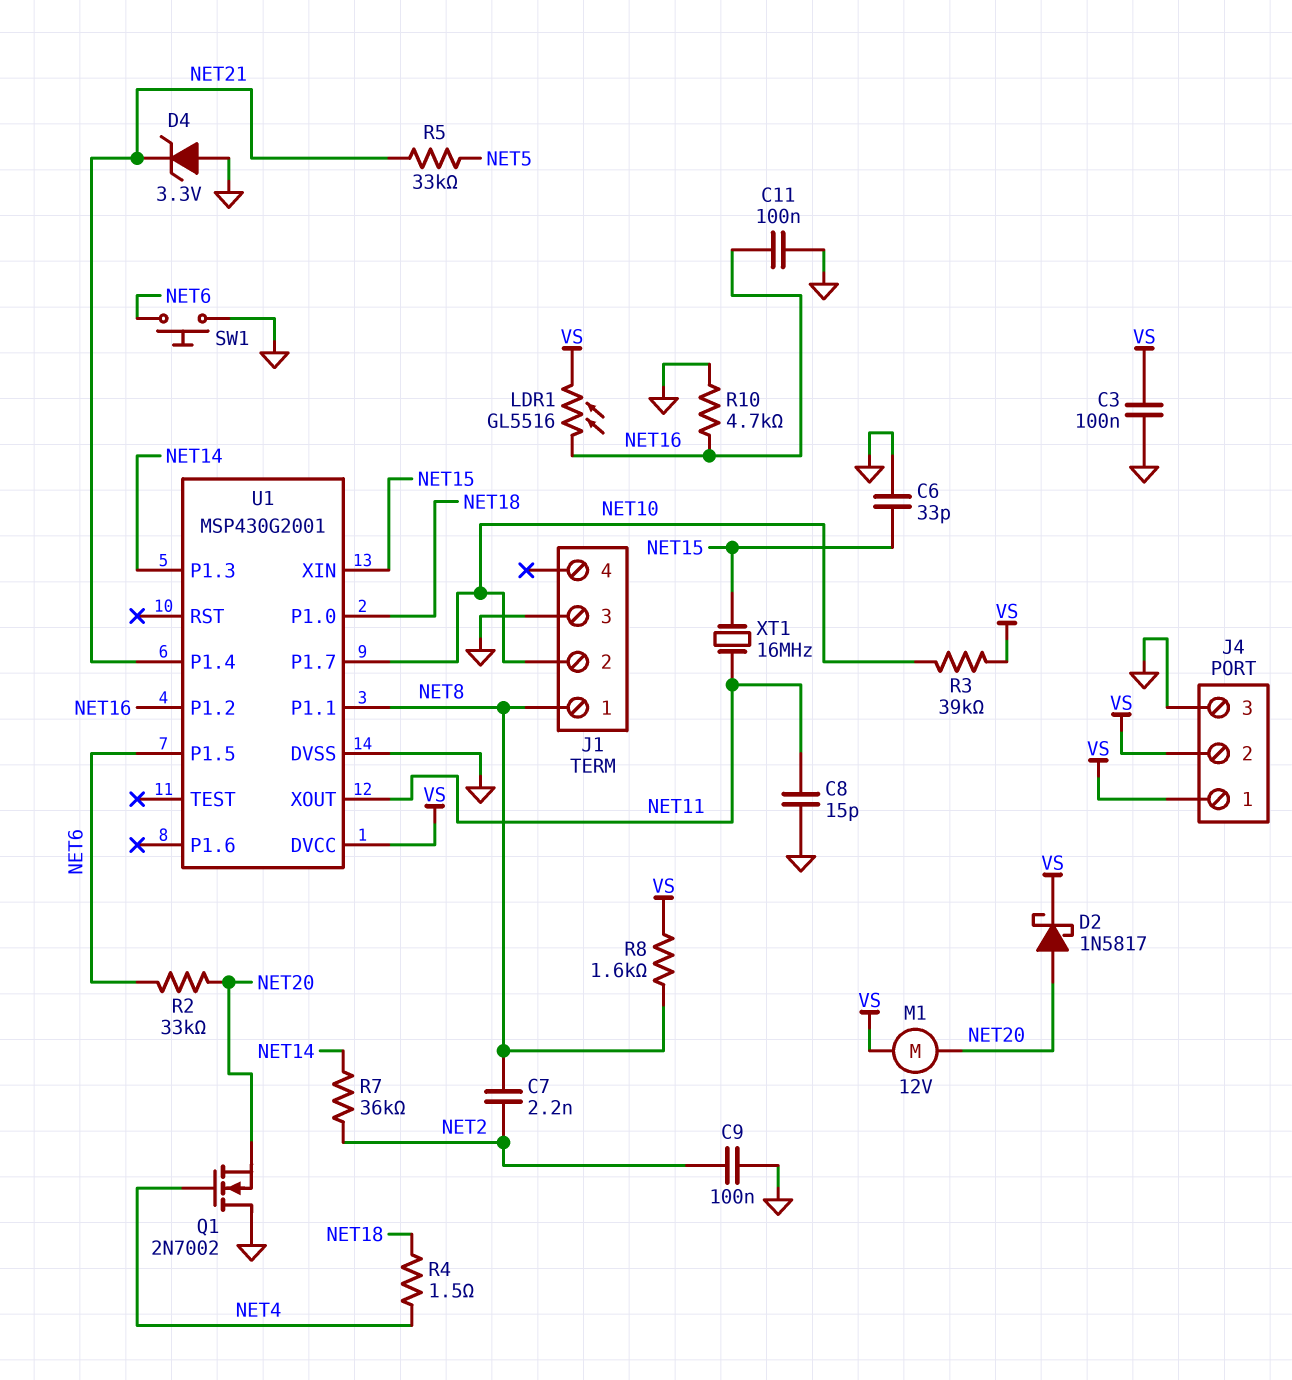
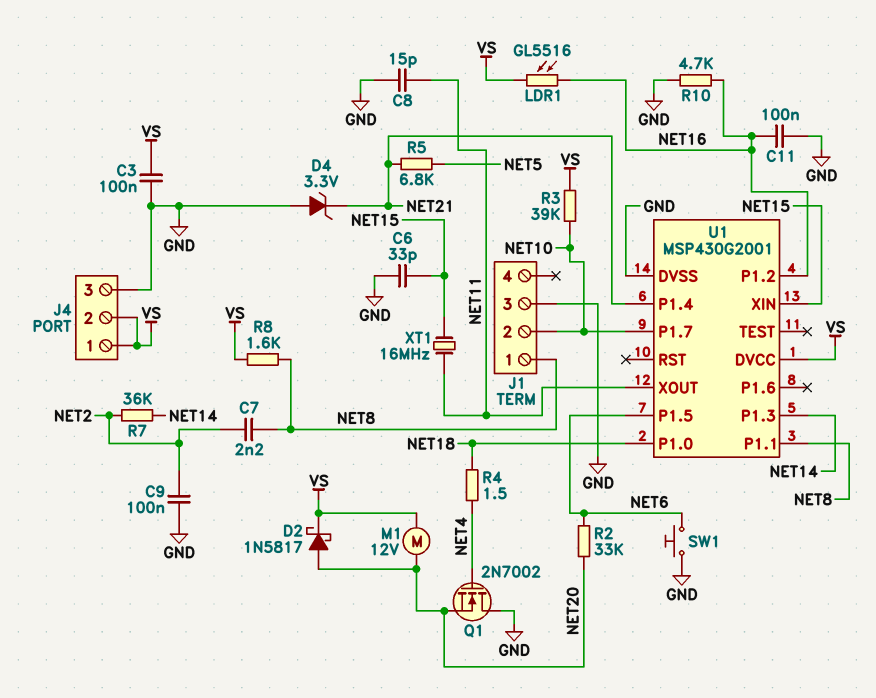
R5: 33k (NET5, NET21) -> 6.8k (NET5, NET21)

